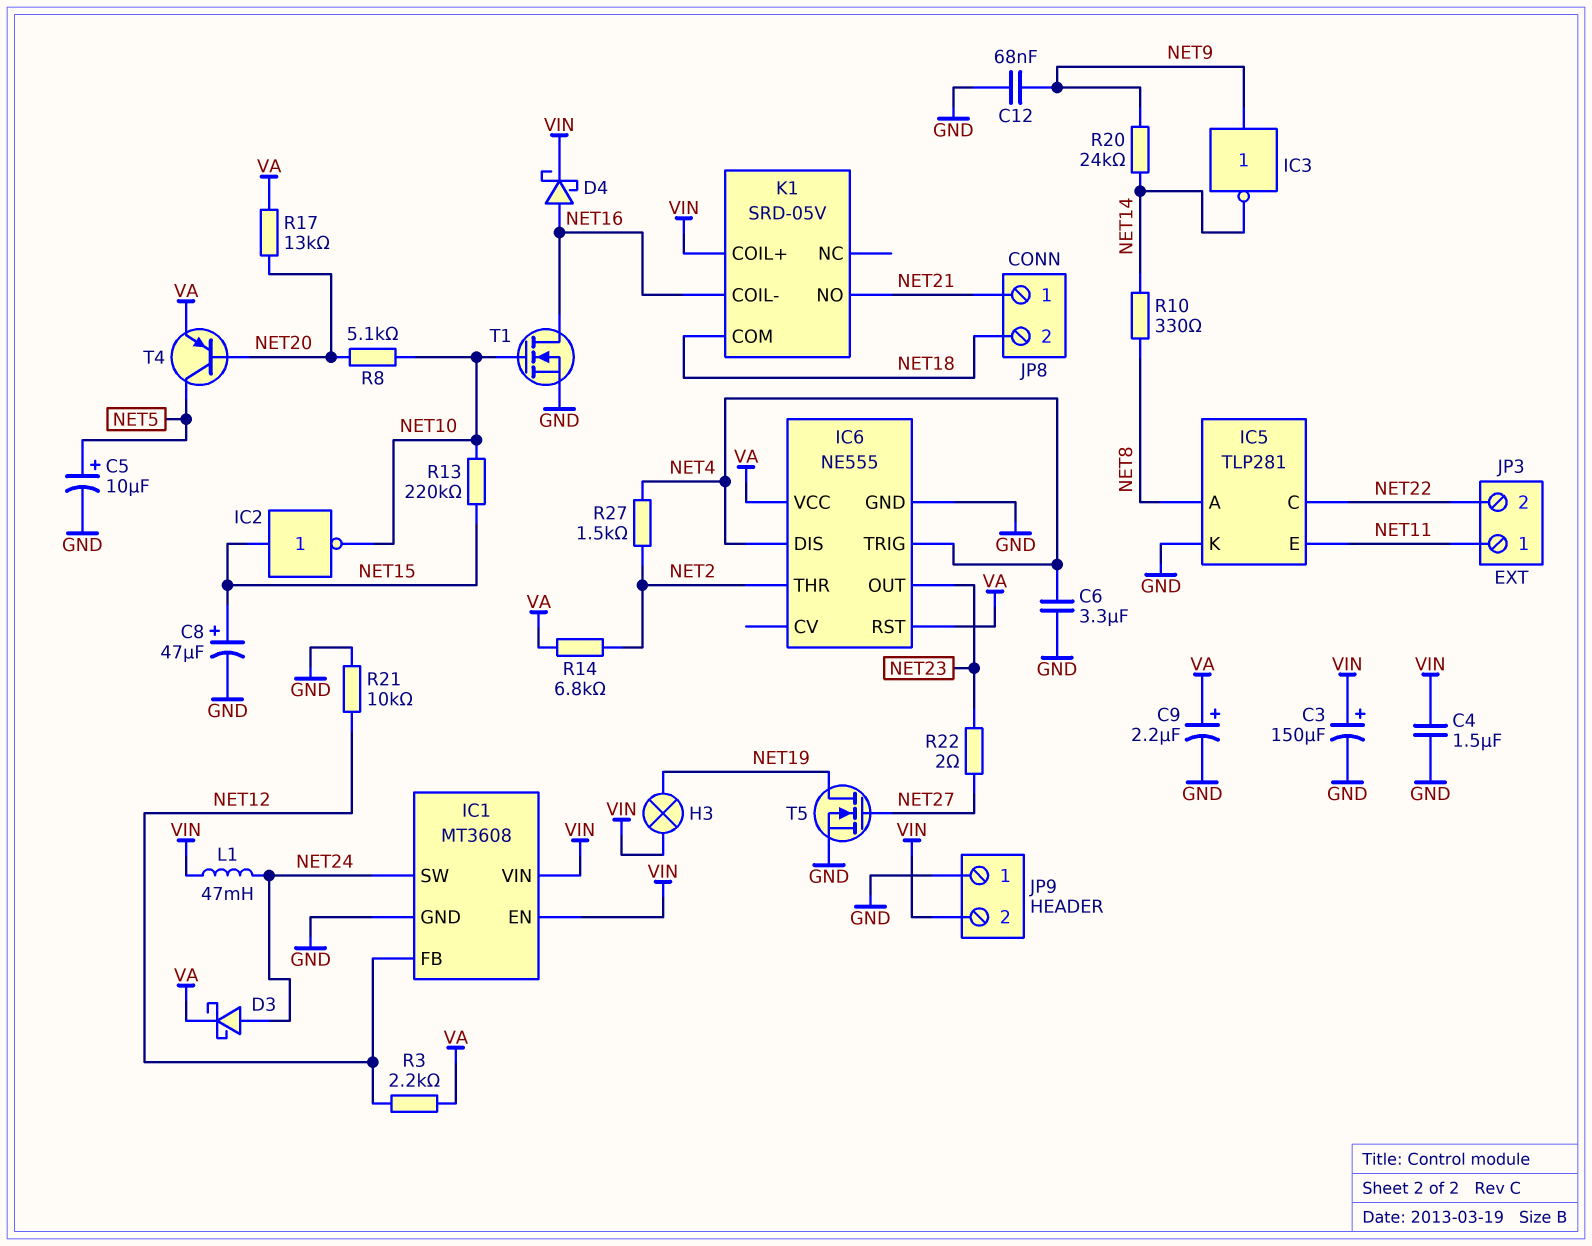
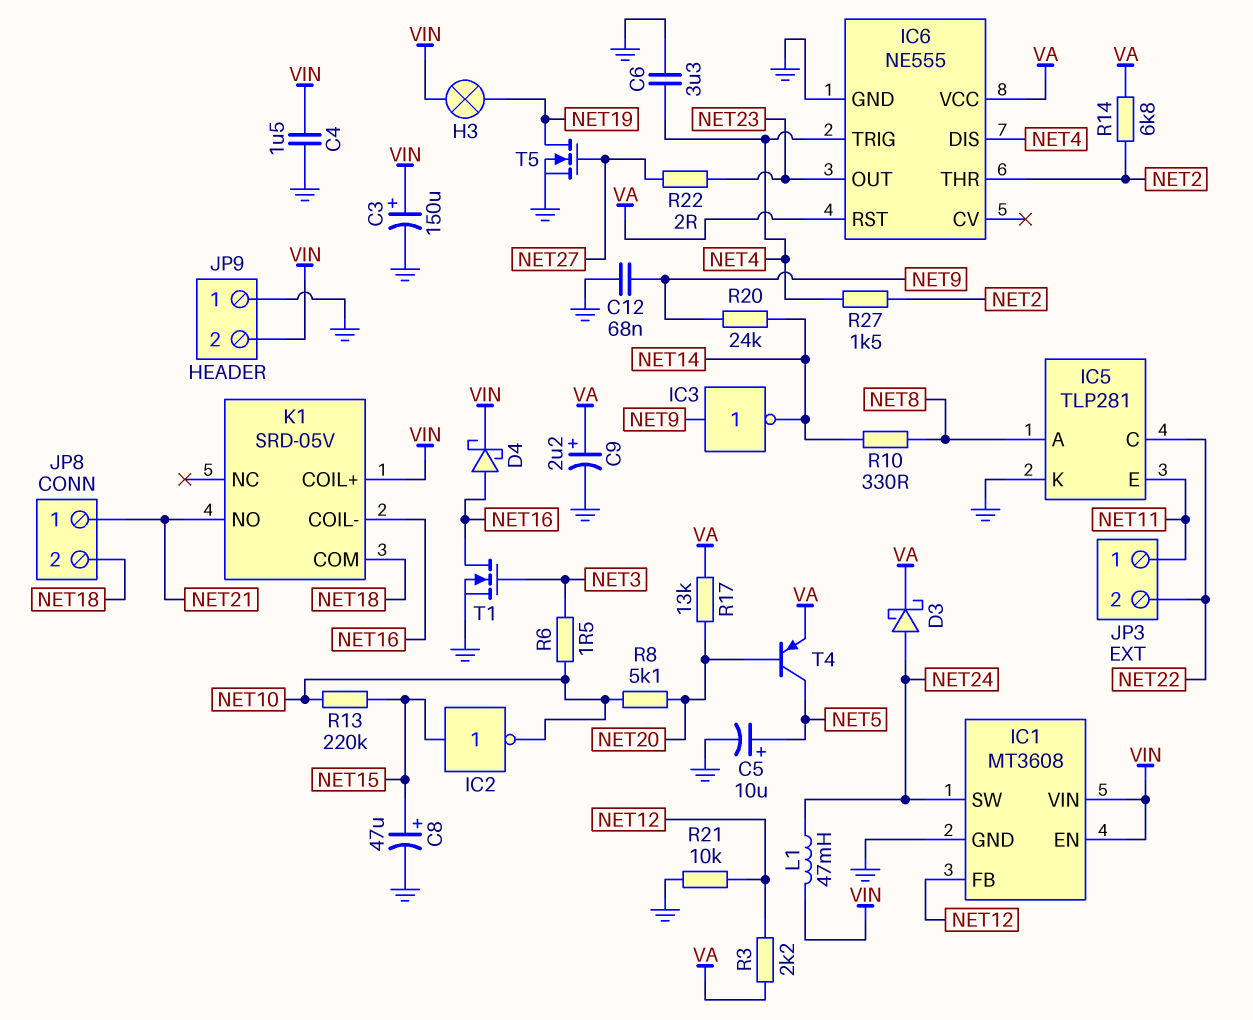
R6: none -> 1.5 (NET3, NET10)
T1: NMOS (G NET10, D NET16, S GND) -> NMOS (G NET3, D NET16, S GND)

